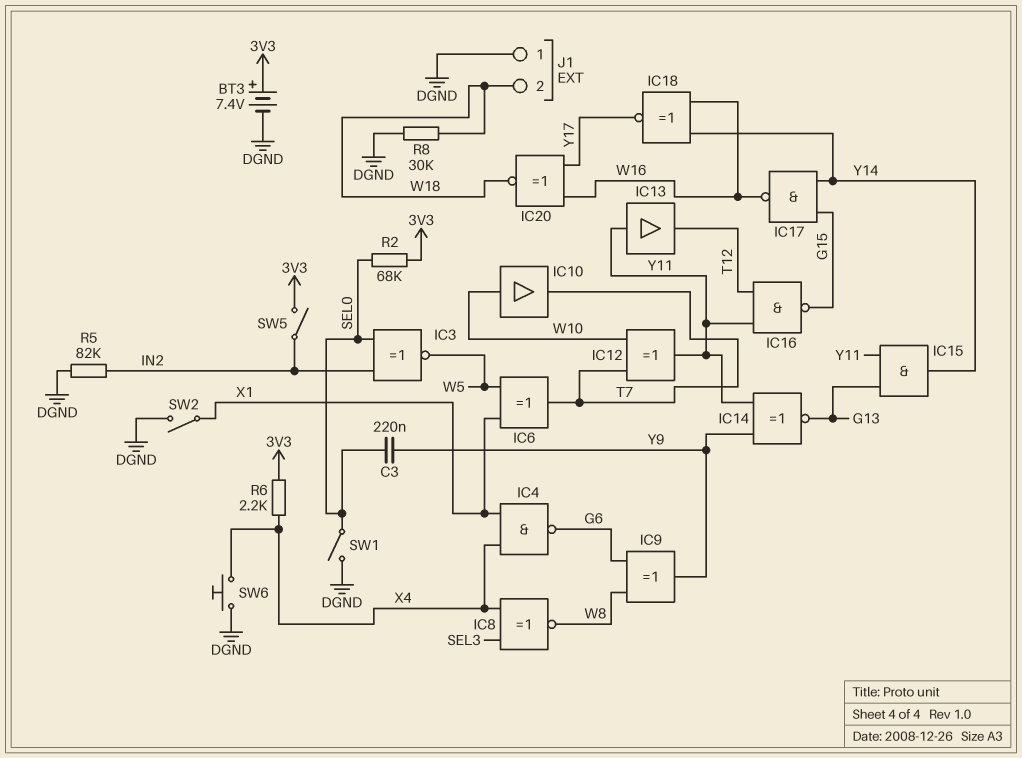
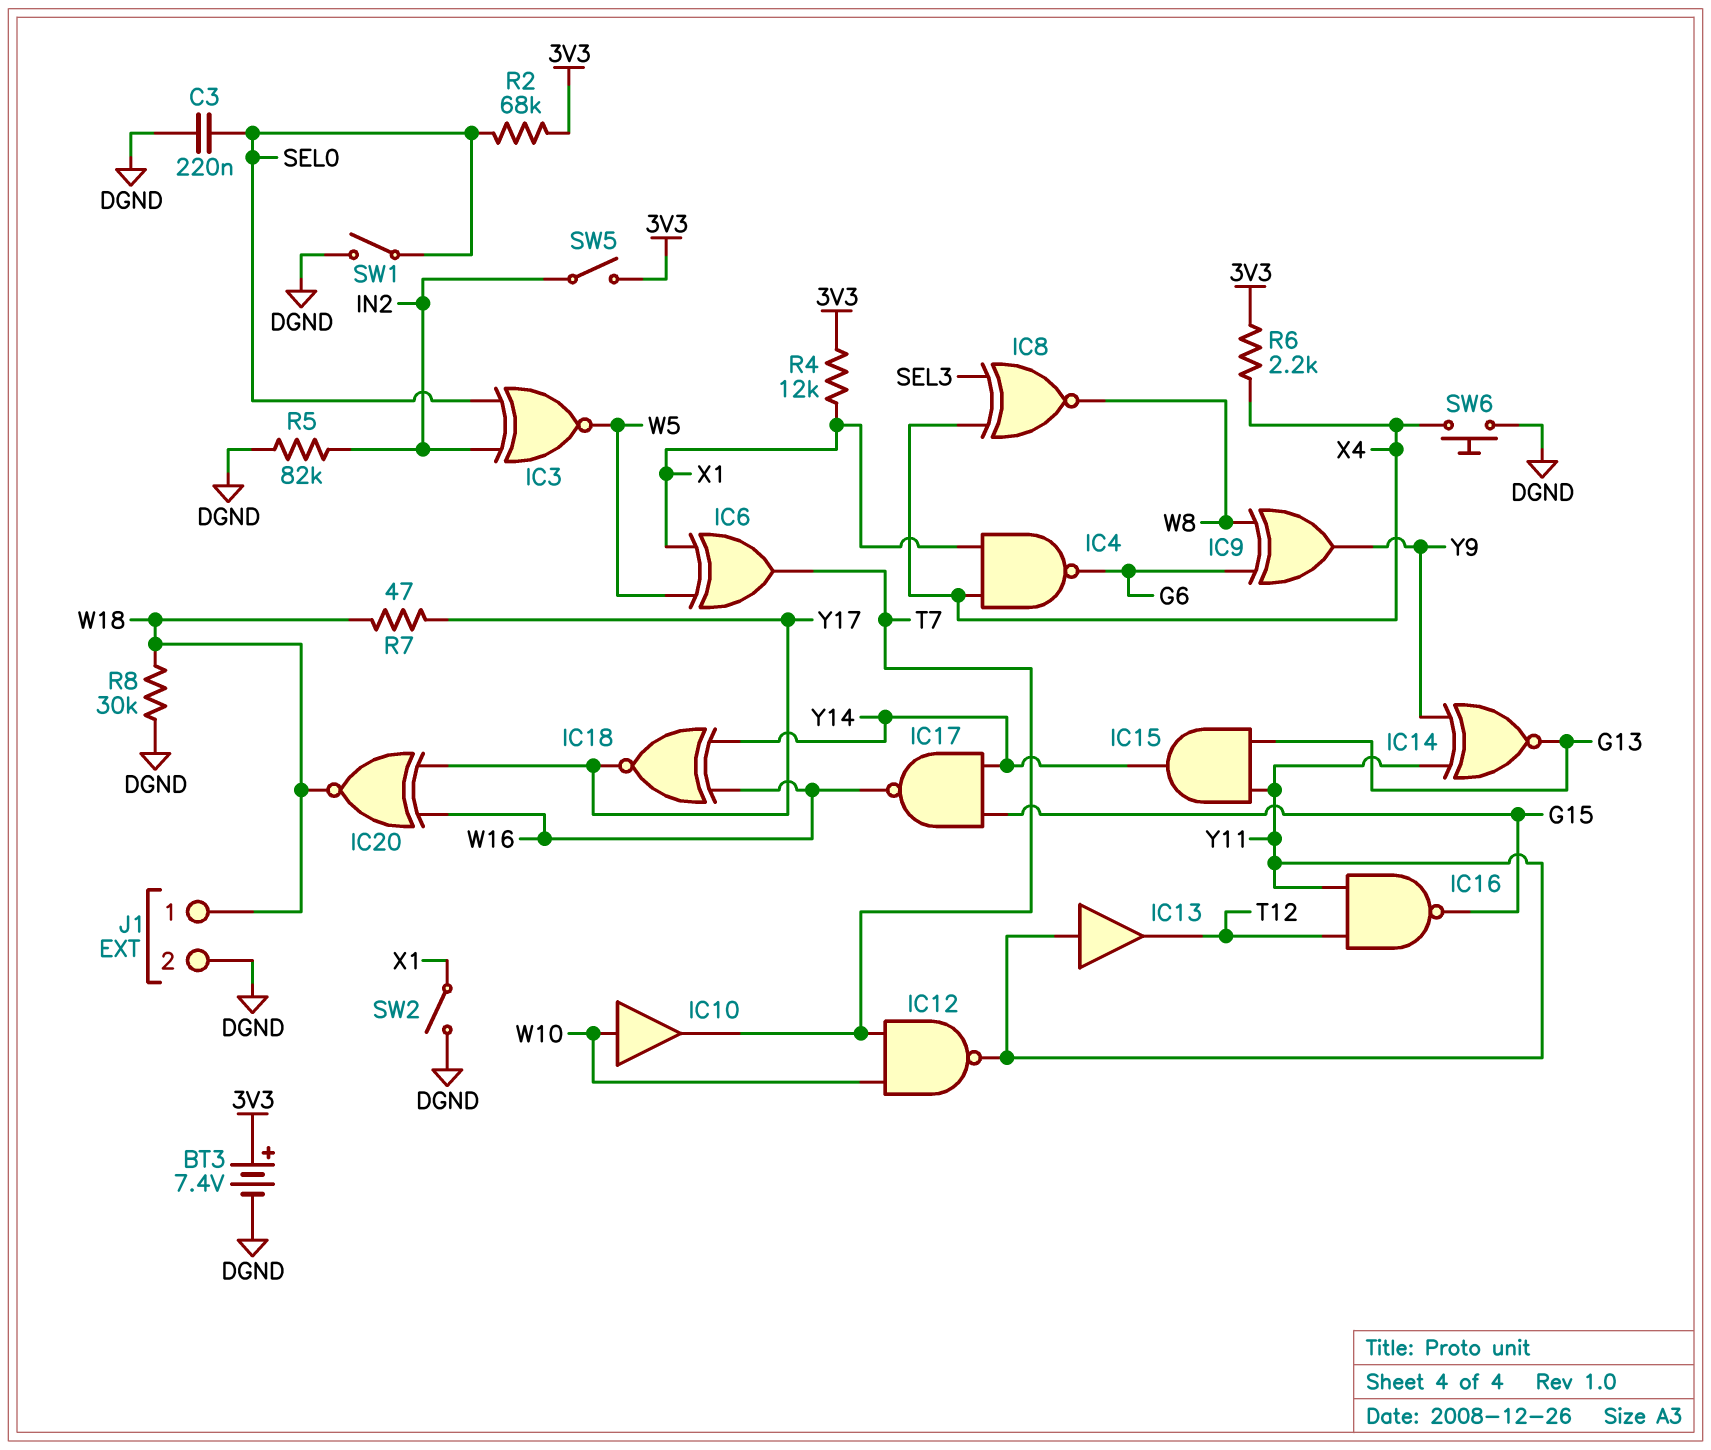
C3: 220nF (SEL0, Y9) -> 220nF (DGND, SEL0)
IC12: XOR (in T7, in W10, out Y11) -> NAND (in T7, in W10, out Y11)
J1 pin 1: DGND -> W18
J1 pin 2: W18 -> DGND
R4: none -> 12k (3V3, X1)
R7: none -> 47 (W18, Y17)

